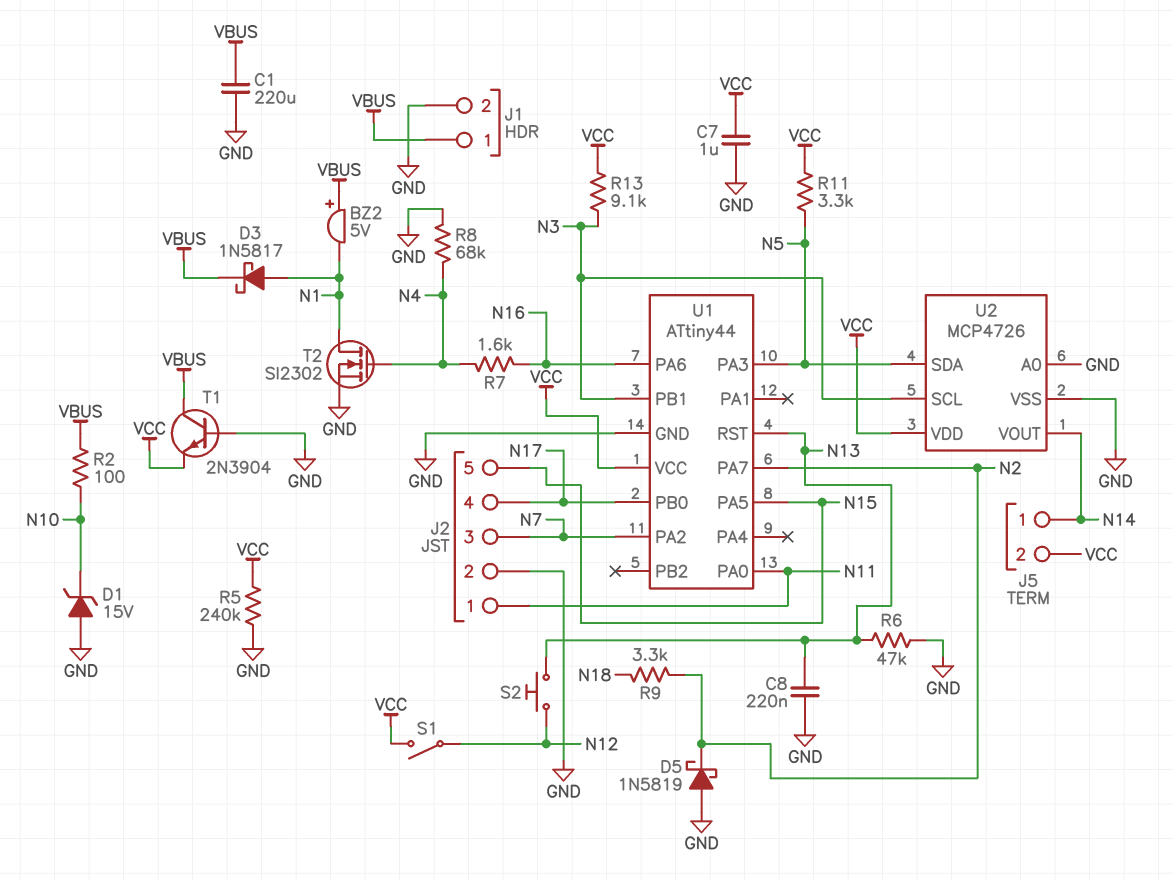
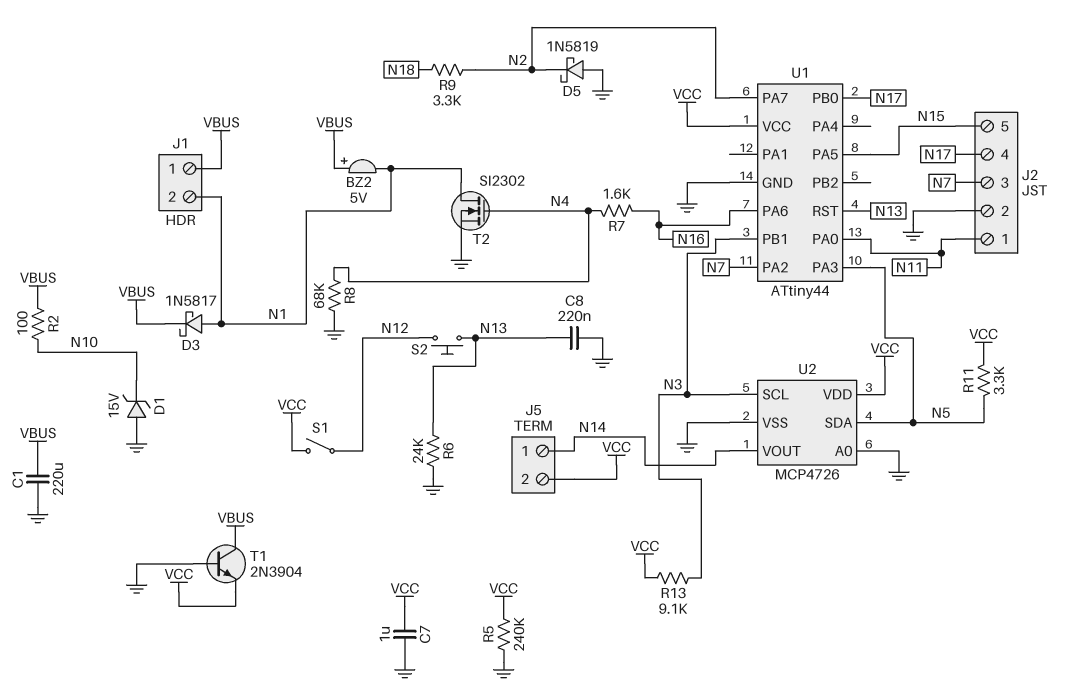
J1 pin 2: GND -> N1
R6: 47k (GND, N13) -> 24k (GND, N13)

